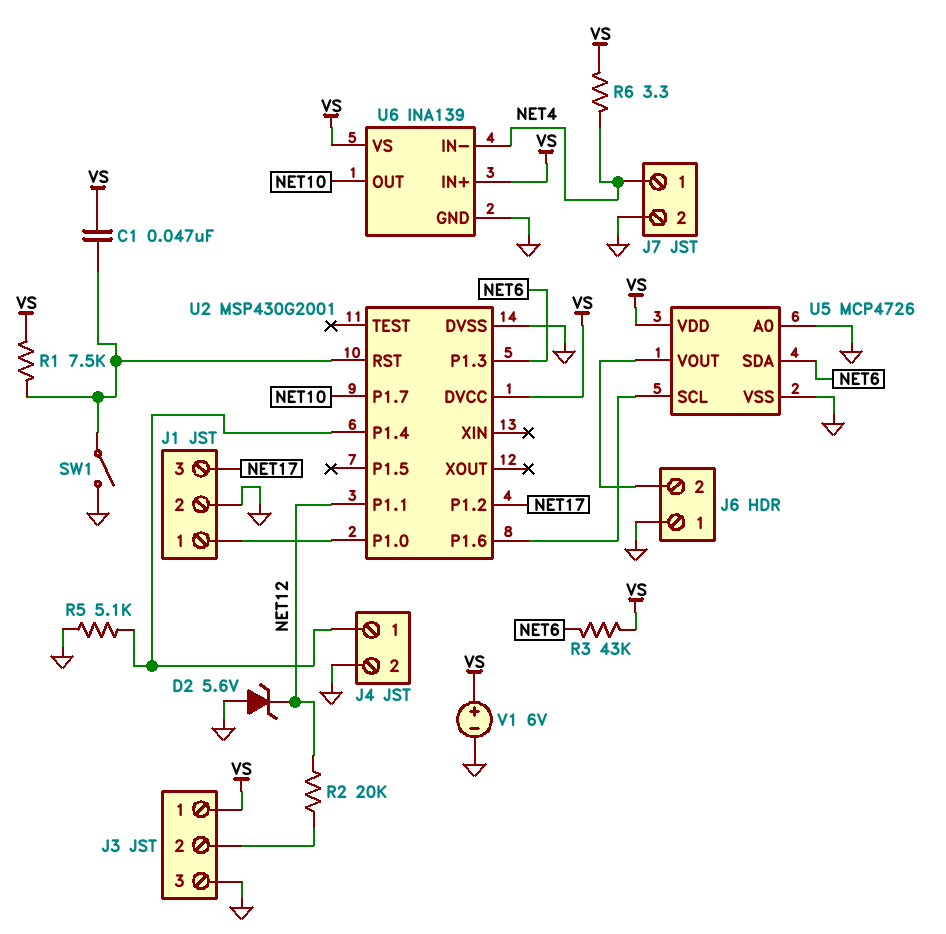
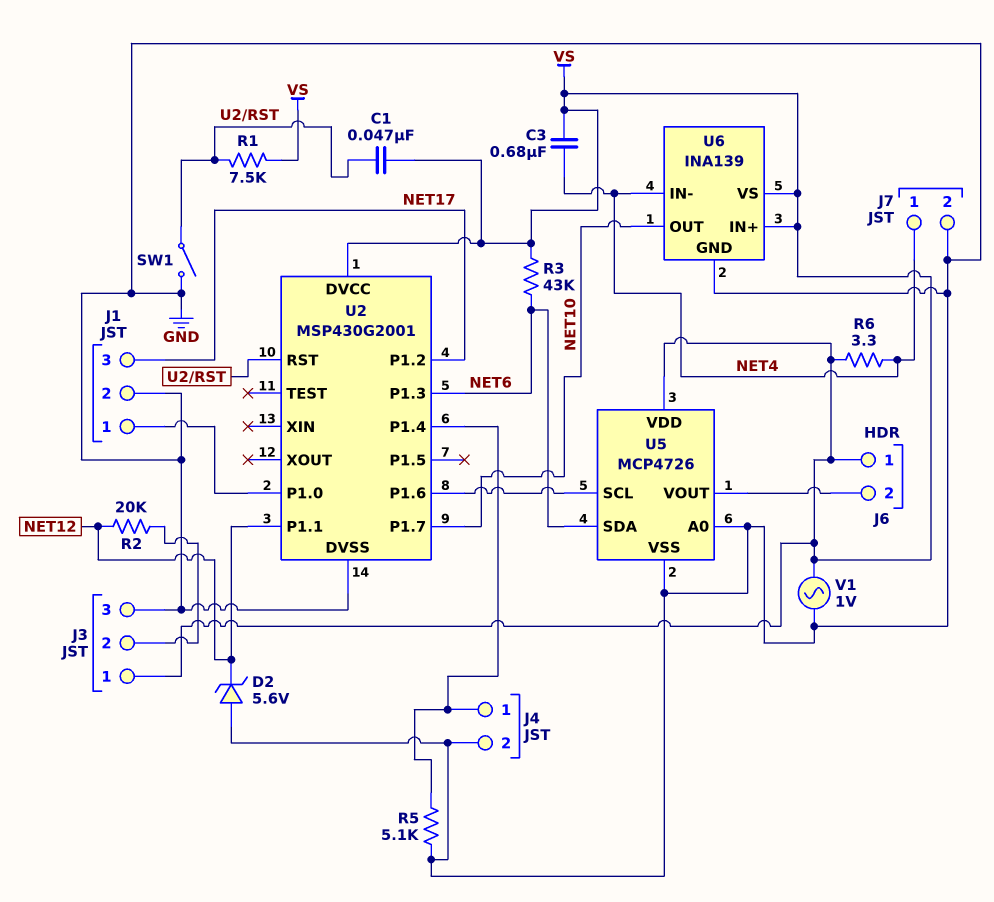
C3: none -> 680nF (NET4, VS)
J6 pin 1: GND -> VS
V1: 6V (plus VS, minus GND) -> AC 1V (GND, VS)

